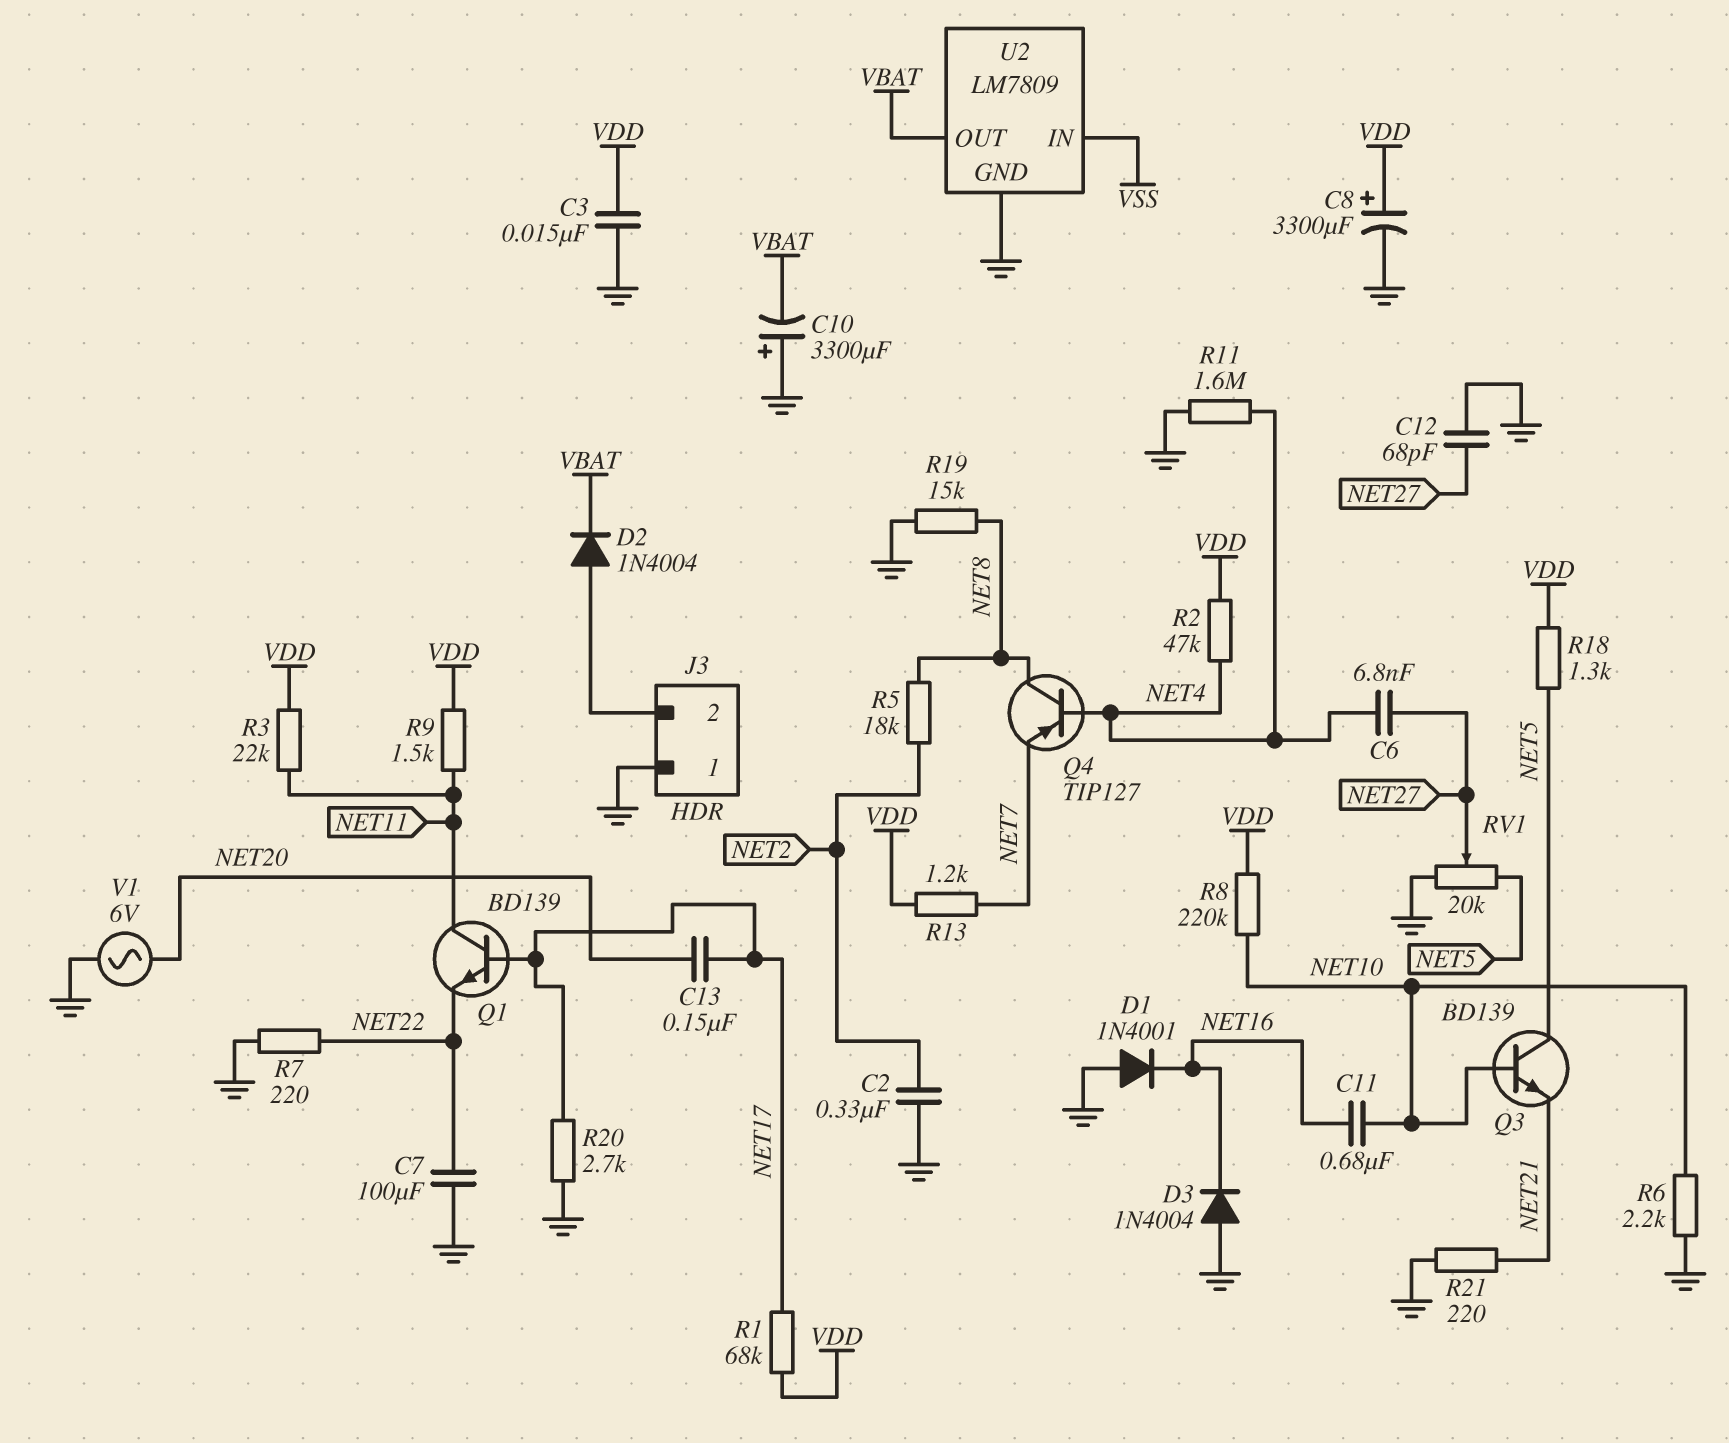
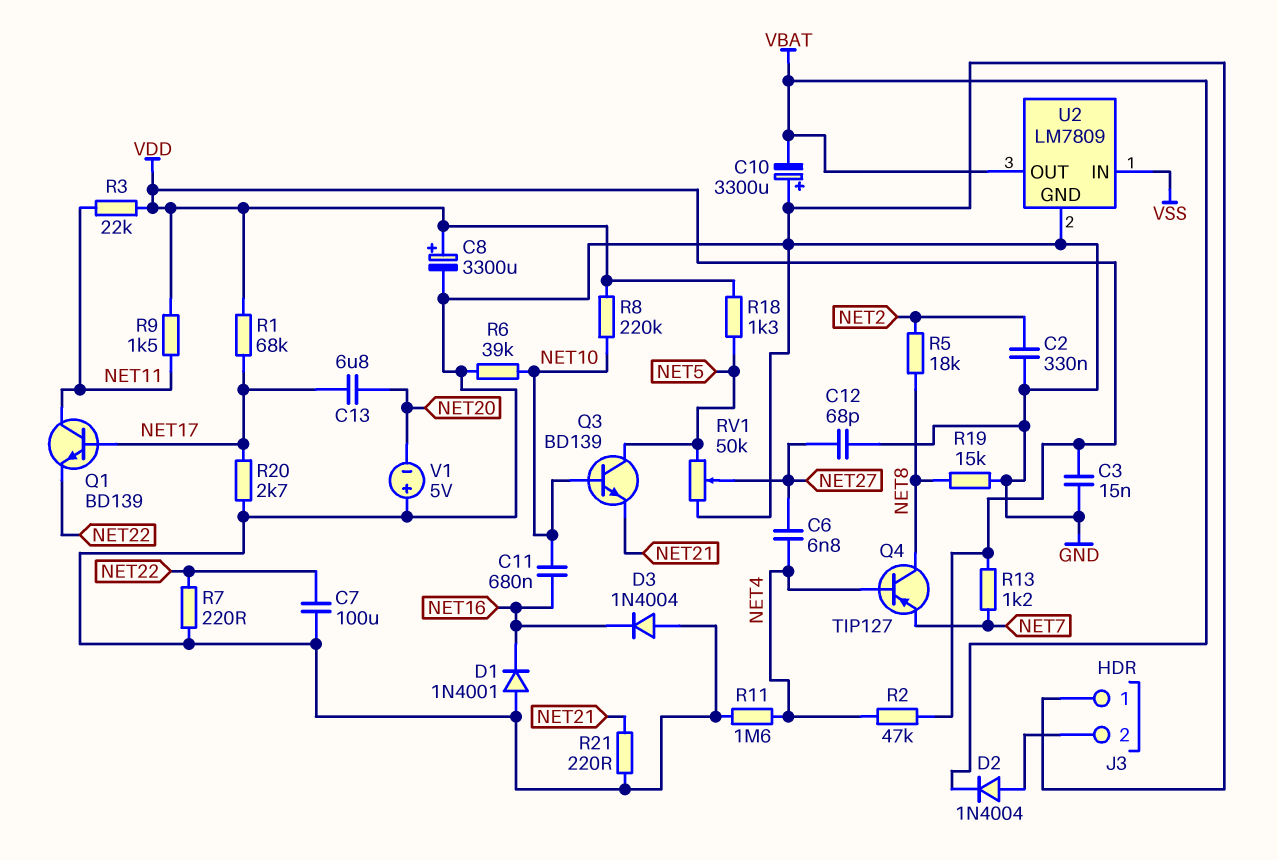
C13: 150nF (NET17, NET20) -> 6.8uF (NET17, NET20)
R6: 2.2k (GND, NET10) -> 39k (GND, NET10)
RV1: 20k (GND, NET5, wiper NET27) -> 50k (GND, NET5, wiper NET27)
V1: AC 6V (GND, NET20) -> 5V (plus GND, minus NET20)

